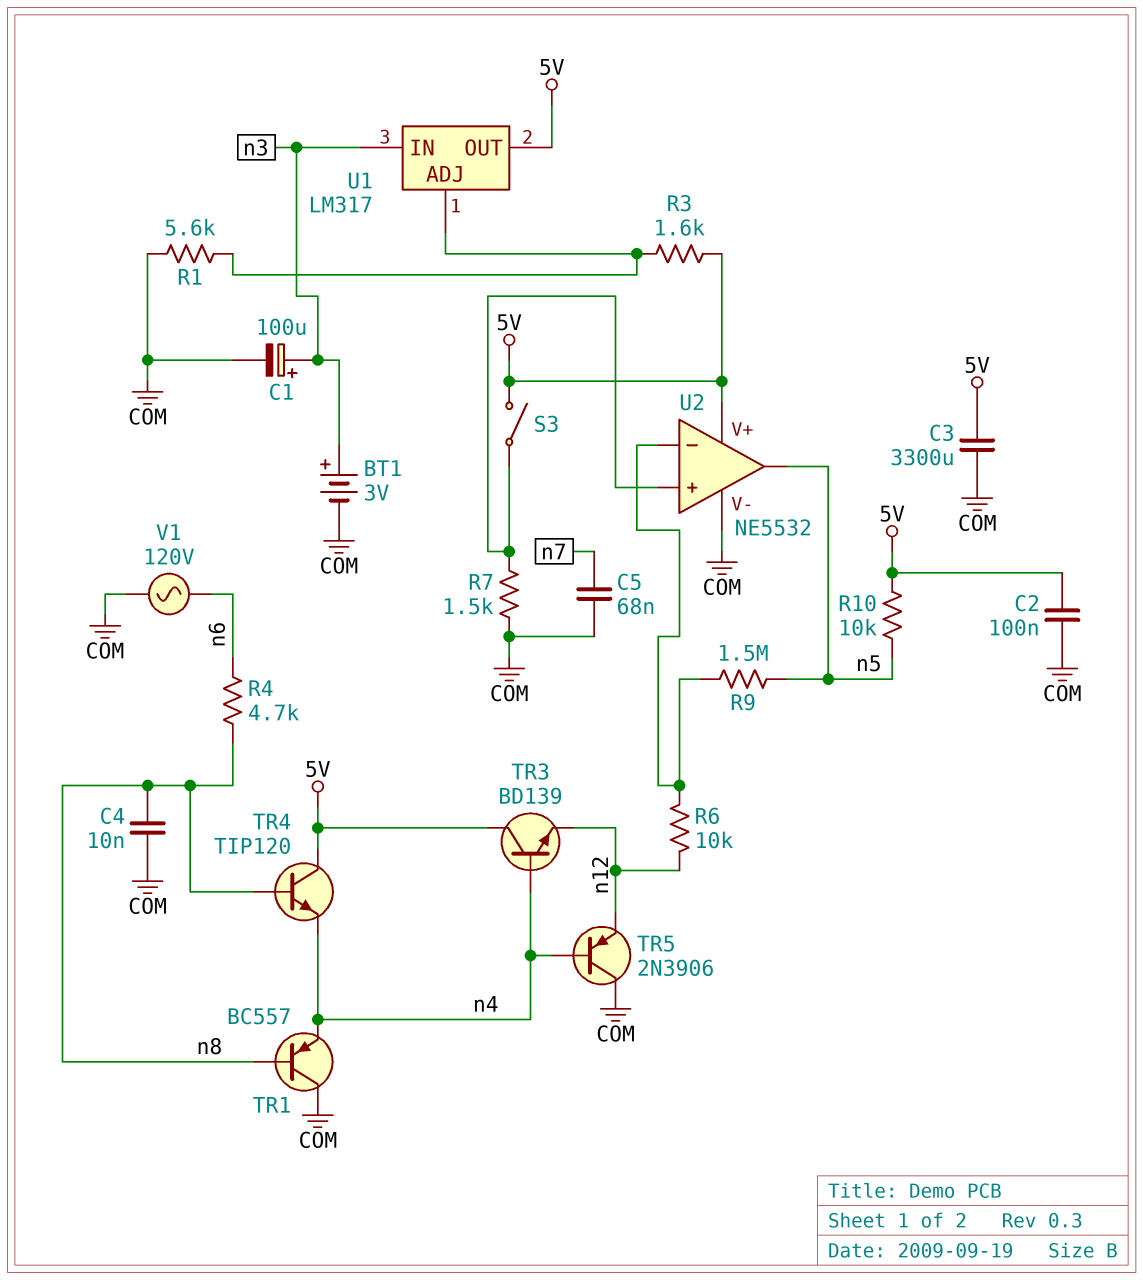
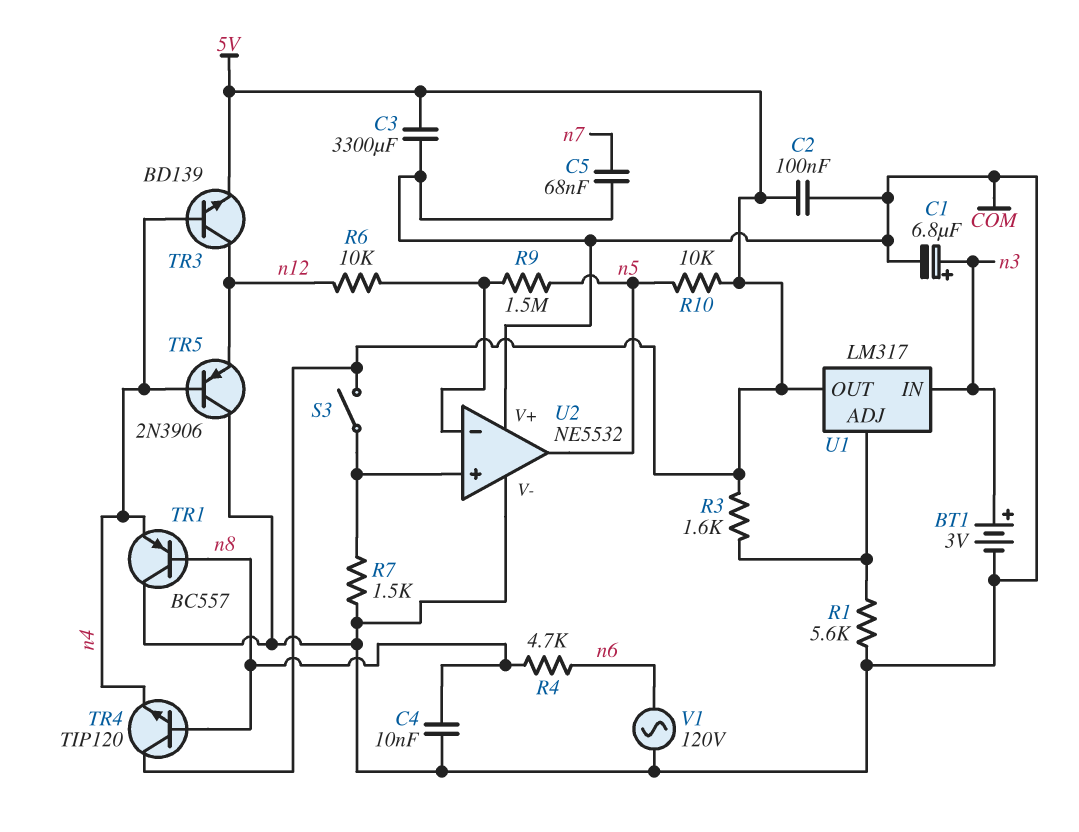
C1: 100uF (plus n3, minus COM) -> 6.8uF (plus n3, minus COM)
TR3: NPN BD139 (B n4, C 5V, E n12) -> NPN BD139 (B n4, C n12, E 5V)
U2 pin V+: 5V -> COM

